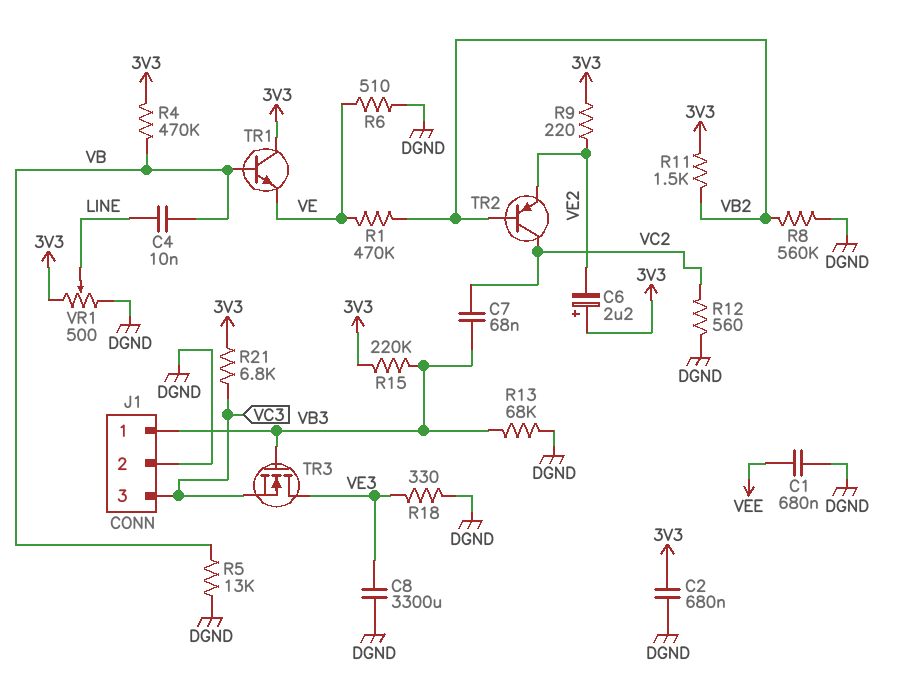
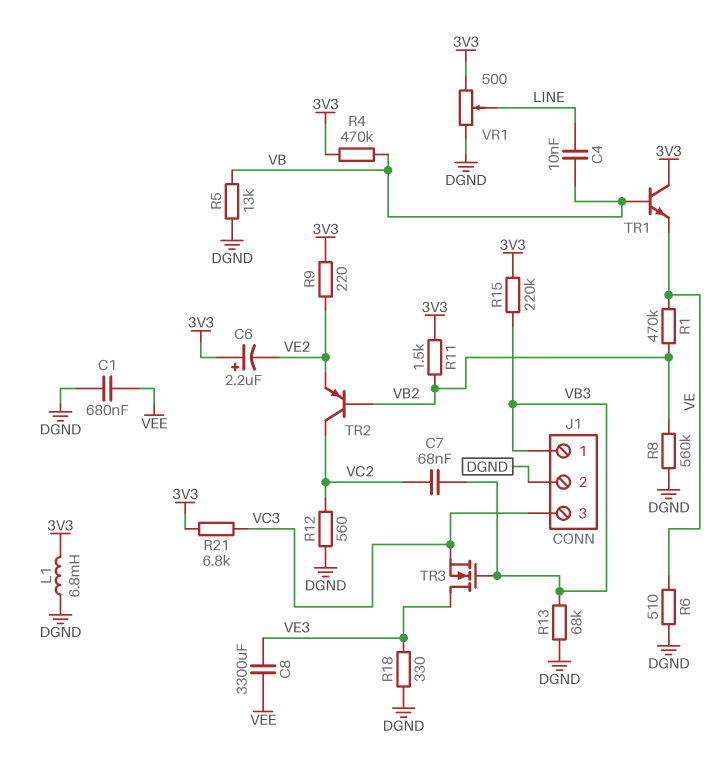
C2: 680nF (3V3, DGND) -> none
C8: 3300uF (DGND, VE3) -> 3300uF (VE3, VEE)
L1: none -> 6.8mH (3V3, DGND)

